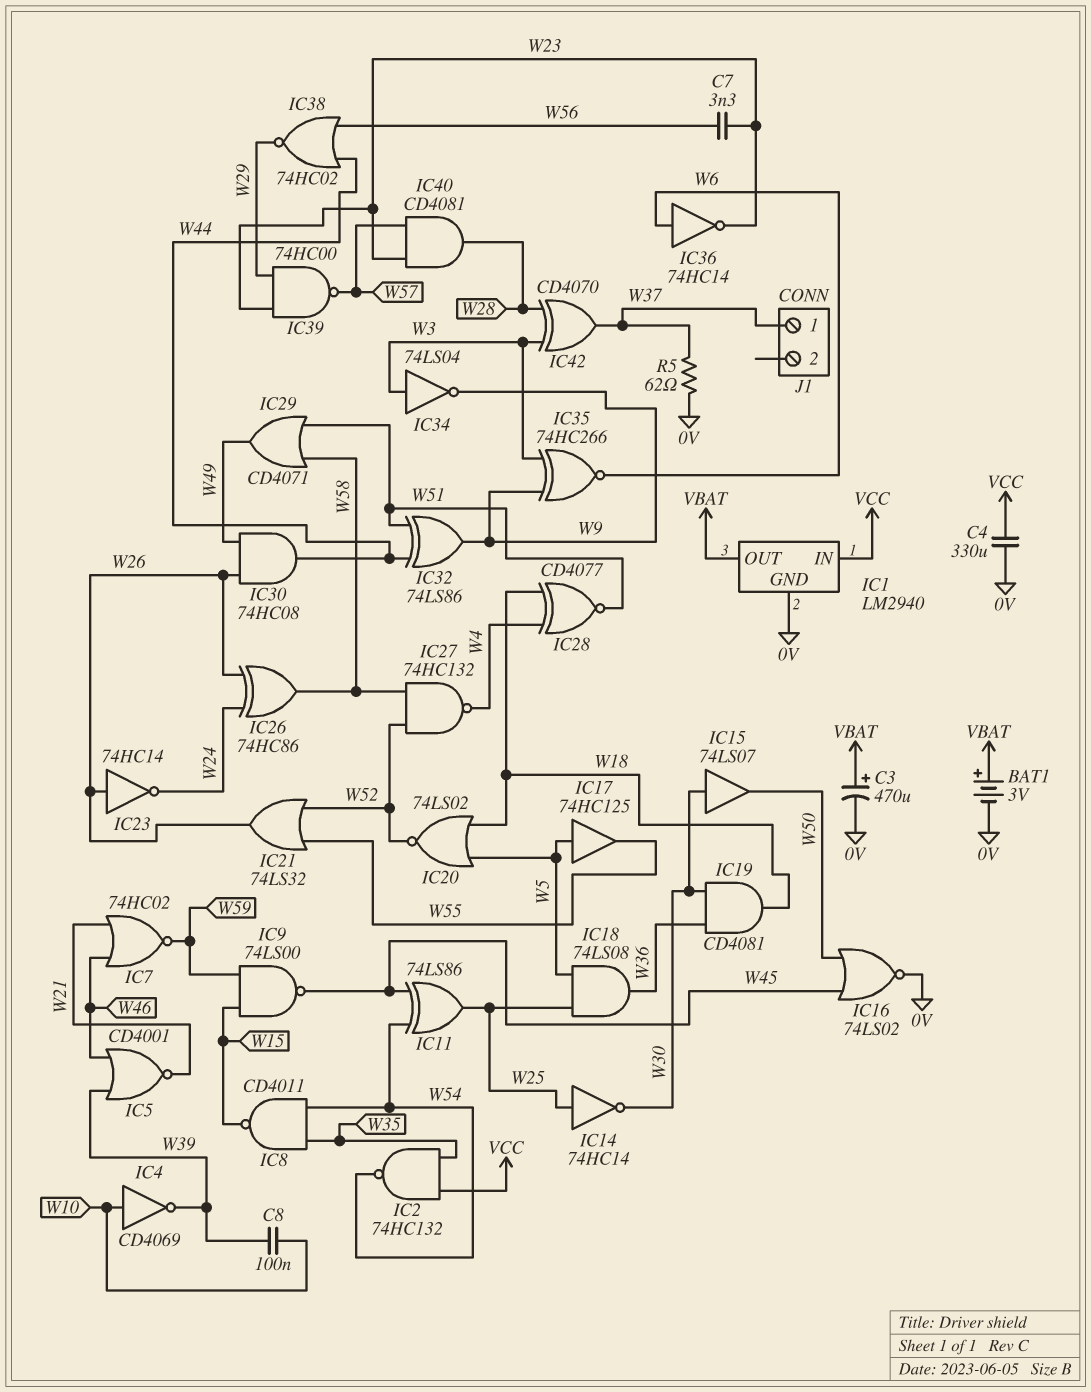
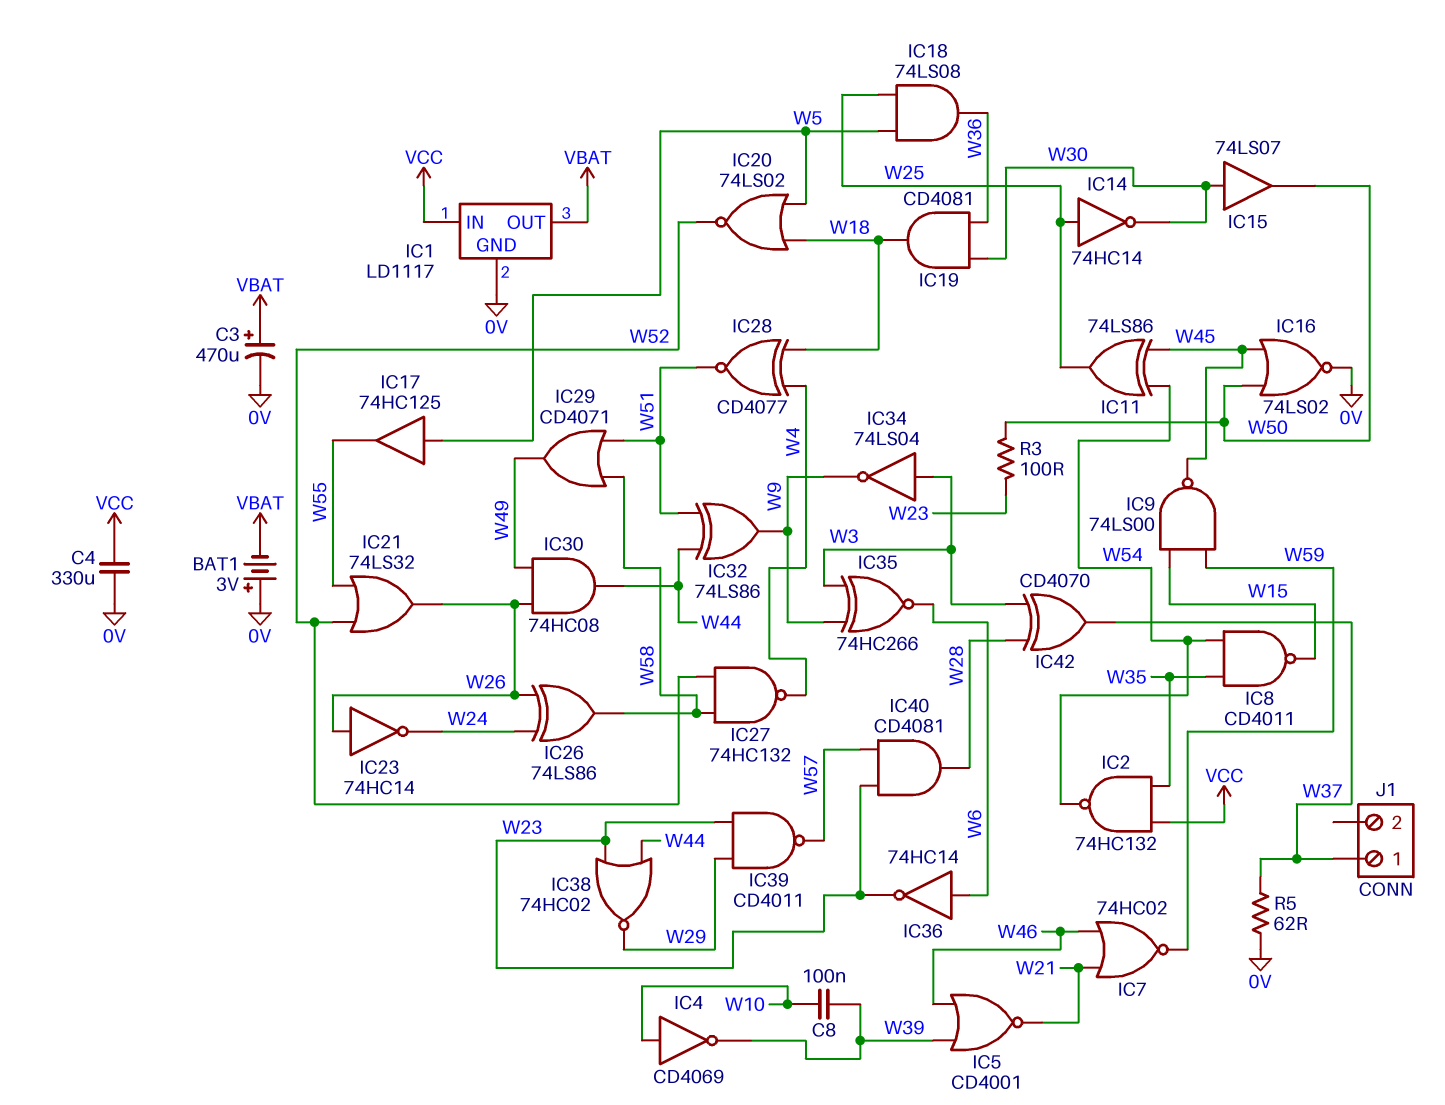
BAT1: 3V (plus VBAT, minus 0V) -> 3V (plus 0V, minus VBAT)
C7: 3.3nF (W23, W56) -> none
IC1: LM2940 -> LD1117
IC26: XOR 74HC86 (in W24, in W26, out W58) -> XOR 74LS86 (in W24, in W26, out W58)
IC38: NOR 74HC02 (in W44, in W56, out W29) -> NOR 74HC02 (in W23, in W44, out W29)
IC39: NAND 74HC00 (in W23, in W29, out W57) -> NAND CD4011 (in W23, in W29, out W57)
R3: none -> 100 (W23, W50)

